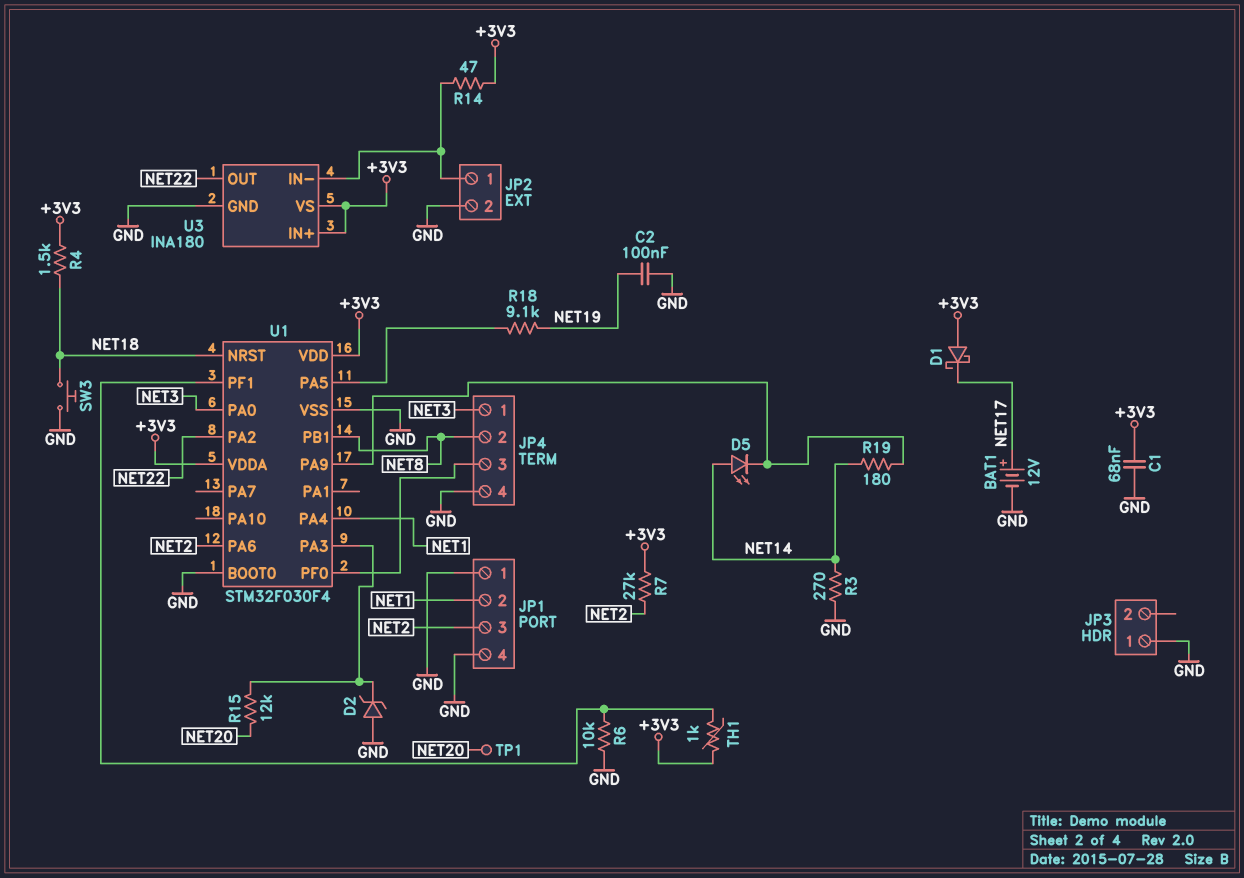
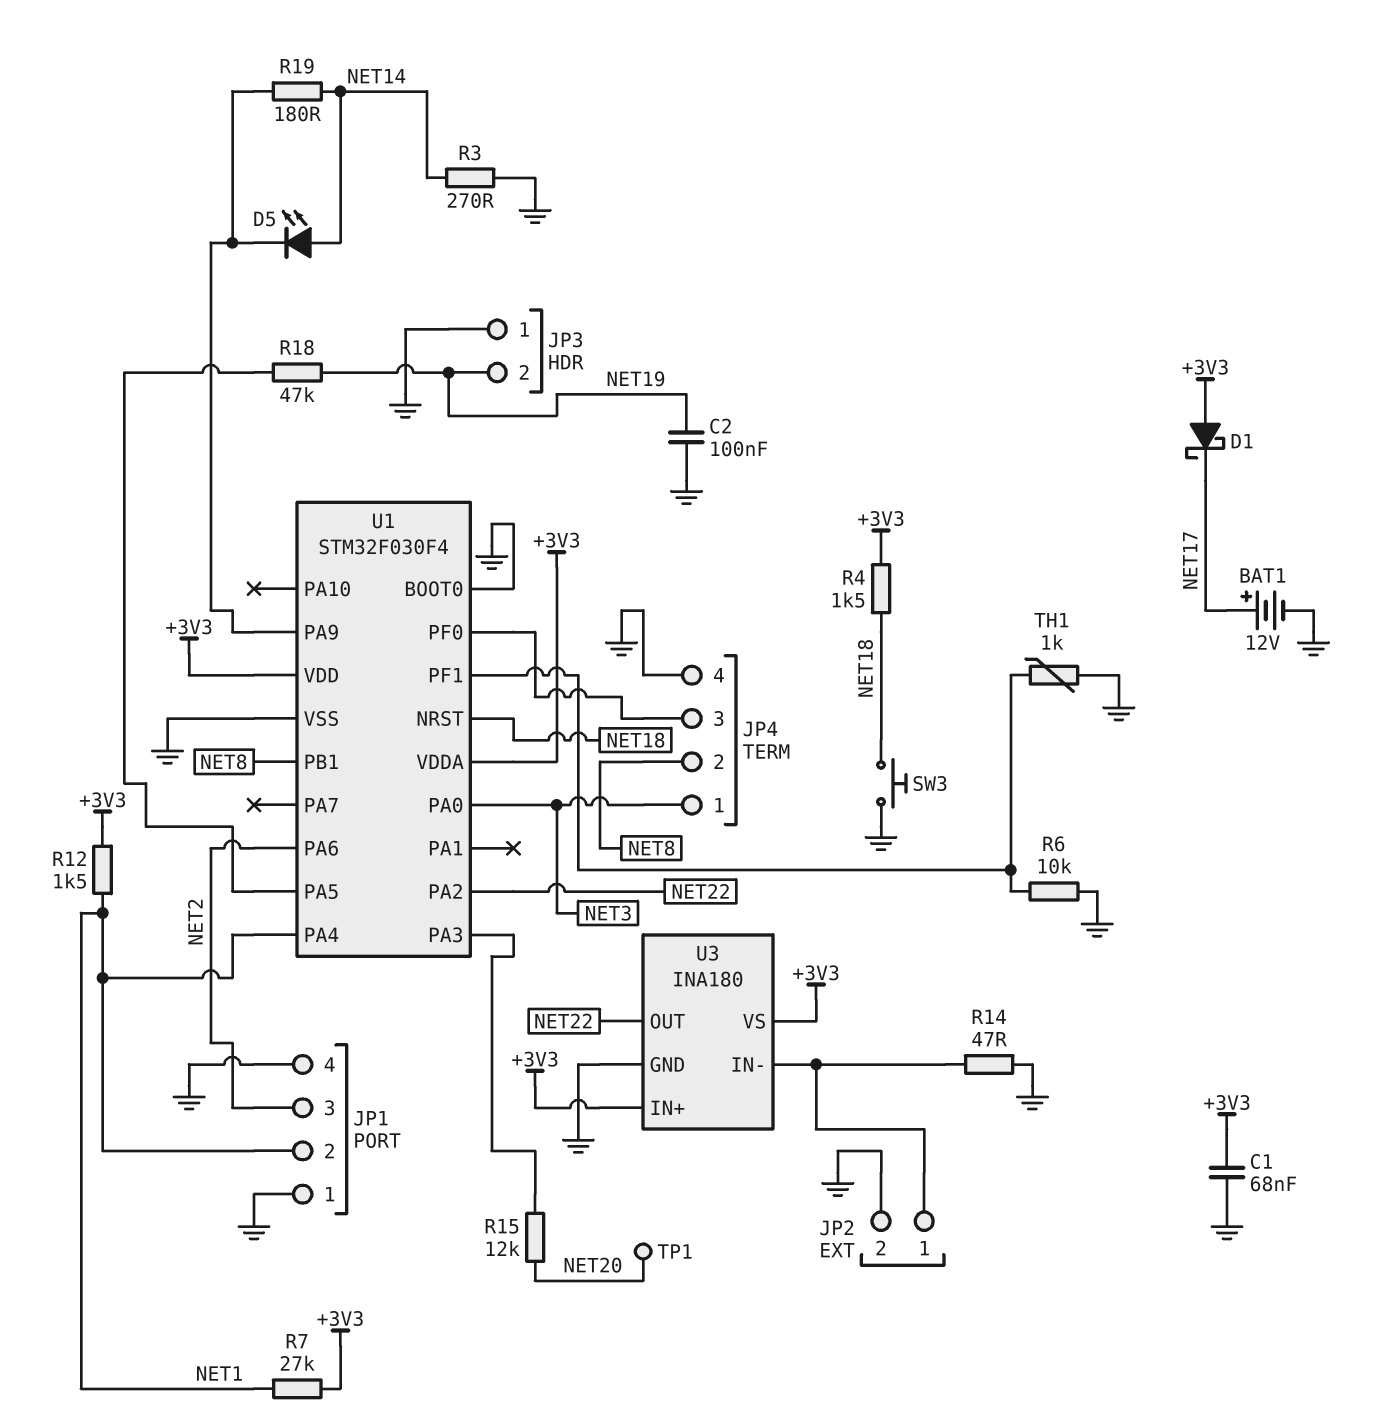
D2: zener (A GND, K U1/PA3) -> none
JP3 pin 2: none -> NET19
R7: 27k (+3V3, NET2) -> 27k (+3V3, NET1)
R12: none -> 1.5k (+3V3, NET1)
R14: 47 (+3V3, JP2/1) -> 47 (GND, JP2/1)
R18: 9.1k (NET19, U1/PA5) -> 47k (NET19, U1/PA5)
TH1: 1k (+3V3, U1/PF1) -> 1k (GND, U1/PF1)

